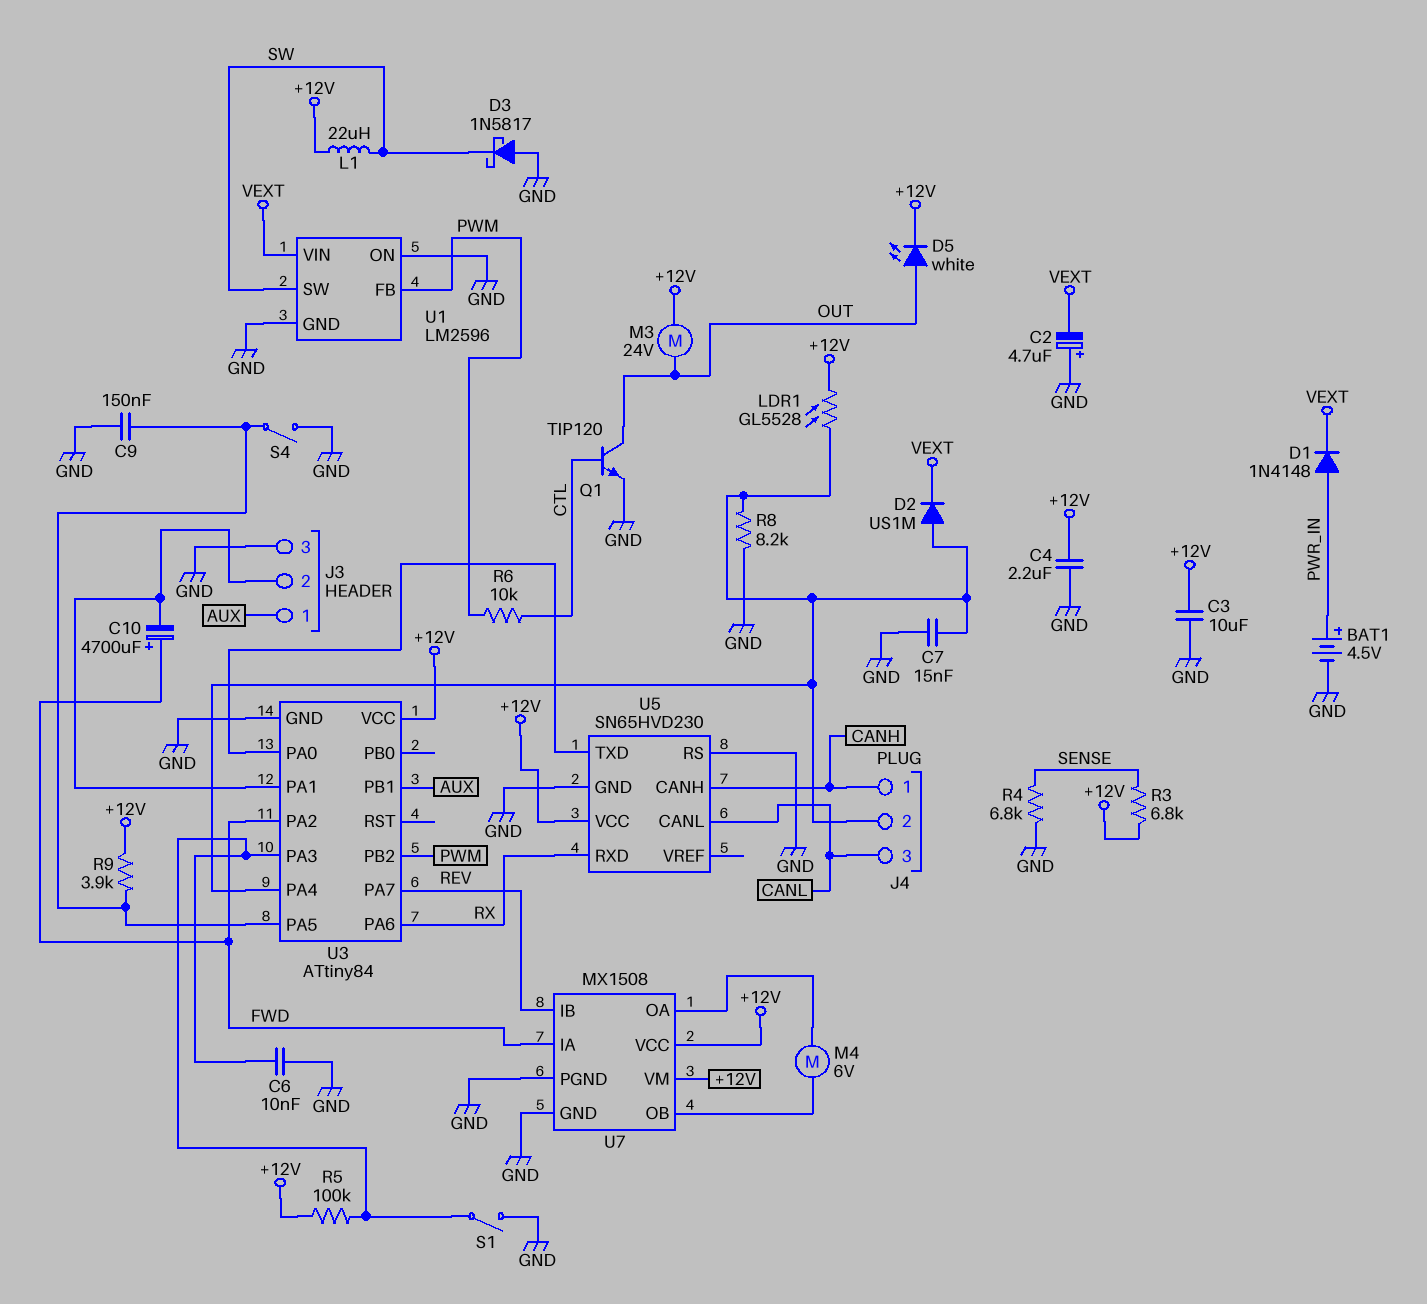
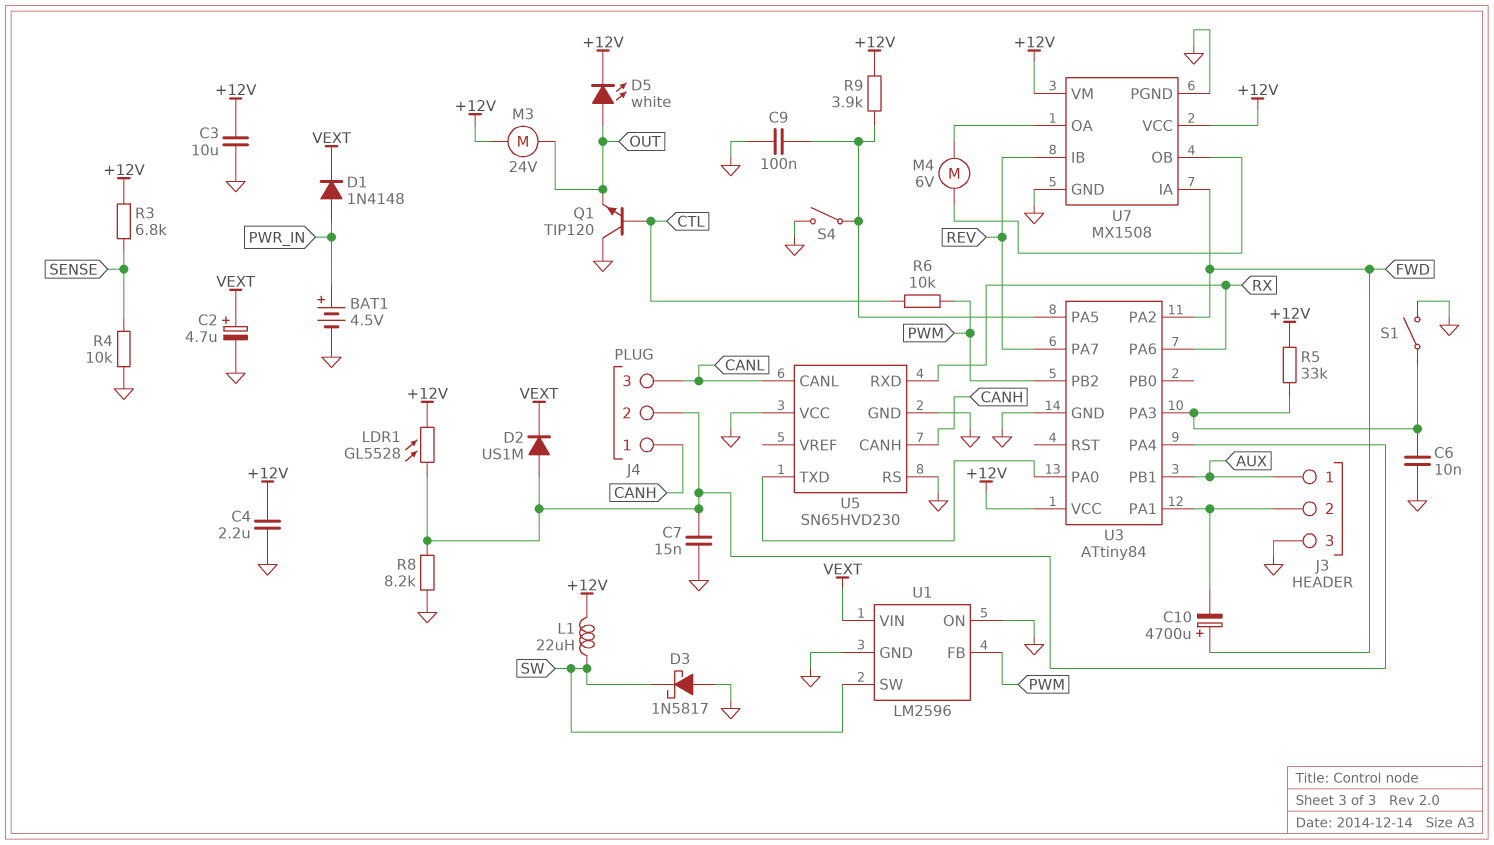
C2: 4.7uF (plus GND, minus VEXT) -> 4.7uF (plus VEXT, minus GND)
C9: 150nF (GND, U3/PA5) -> 100nF (GND, U3/PA5)
Q1: NPN TIP120 (B CTL, C OUT, E GND) -> NPN TIP120 (B CTL, C GND, E OUT)
R4: 6.8k (GND, SENSE) -> 10k (GND, SENSE)
R5: 100k (+12V, U3/PA3) -> 33k (+12V, U3/PA3)
U5 pin VCC: +12V -> GND

